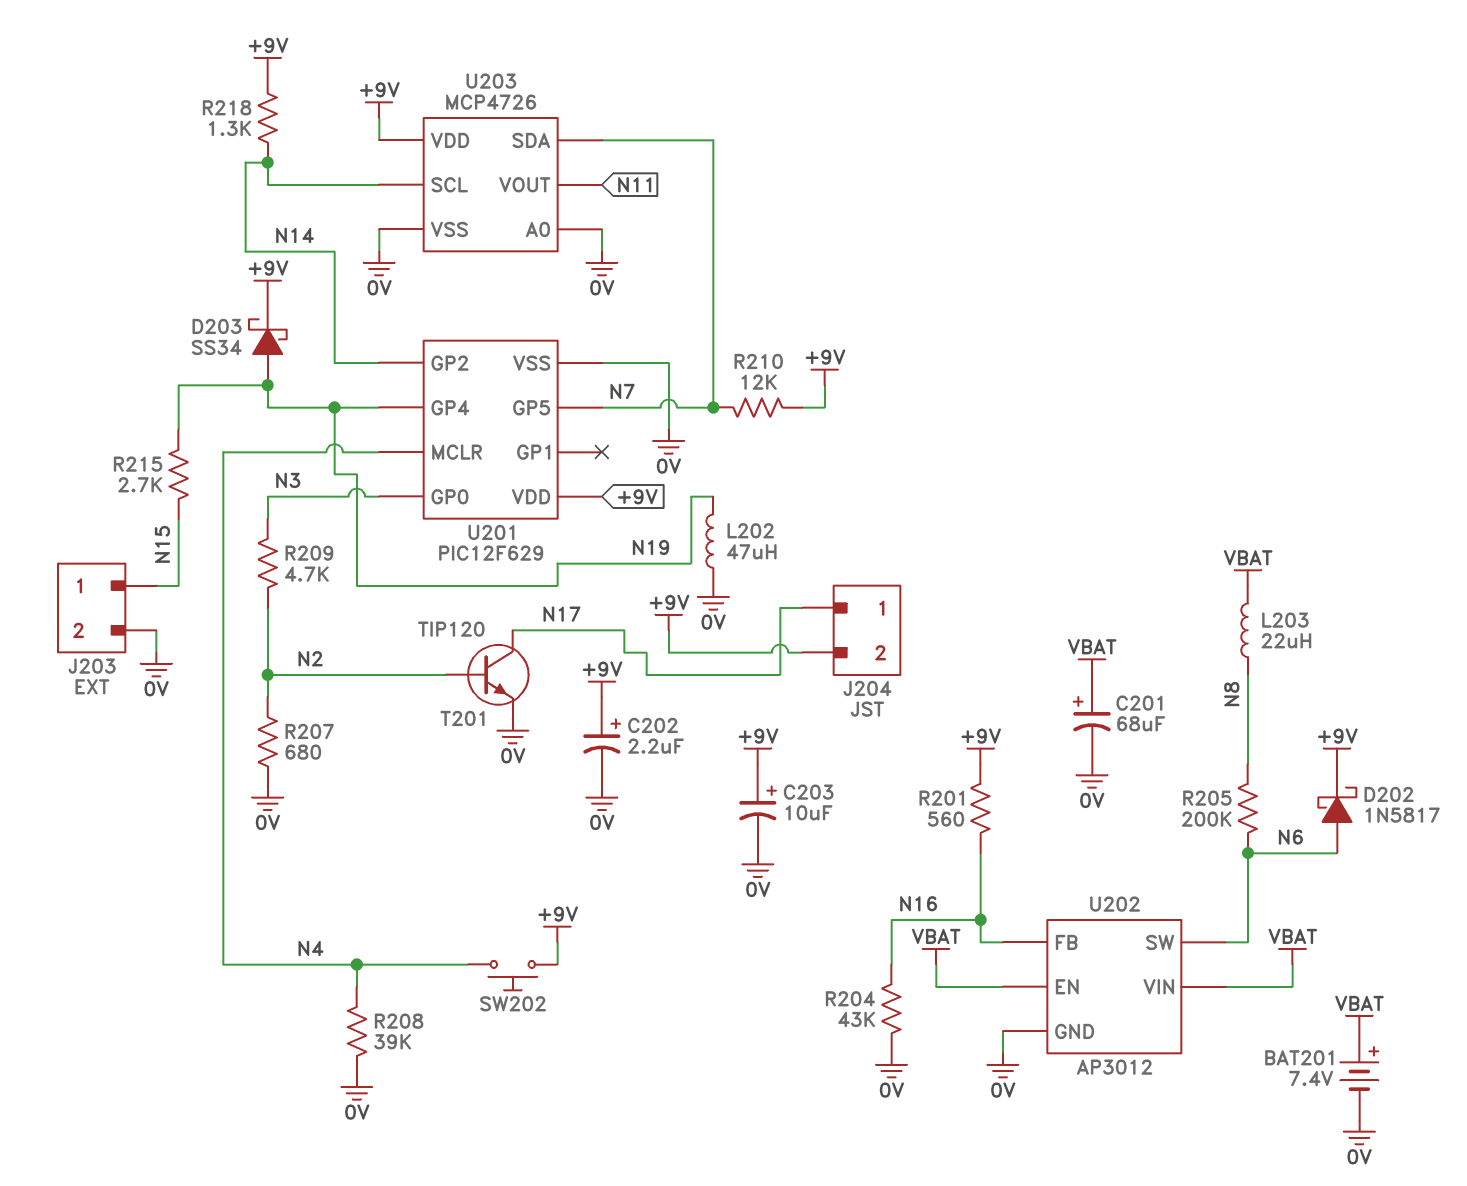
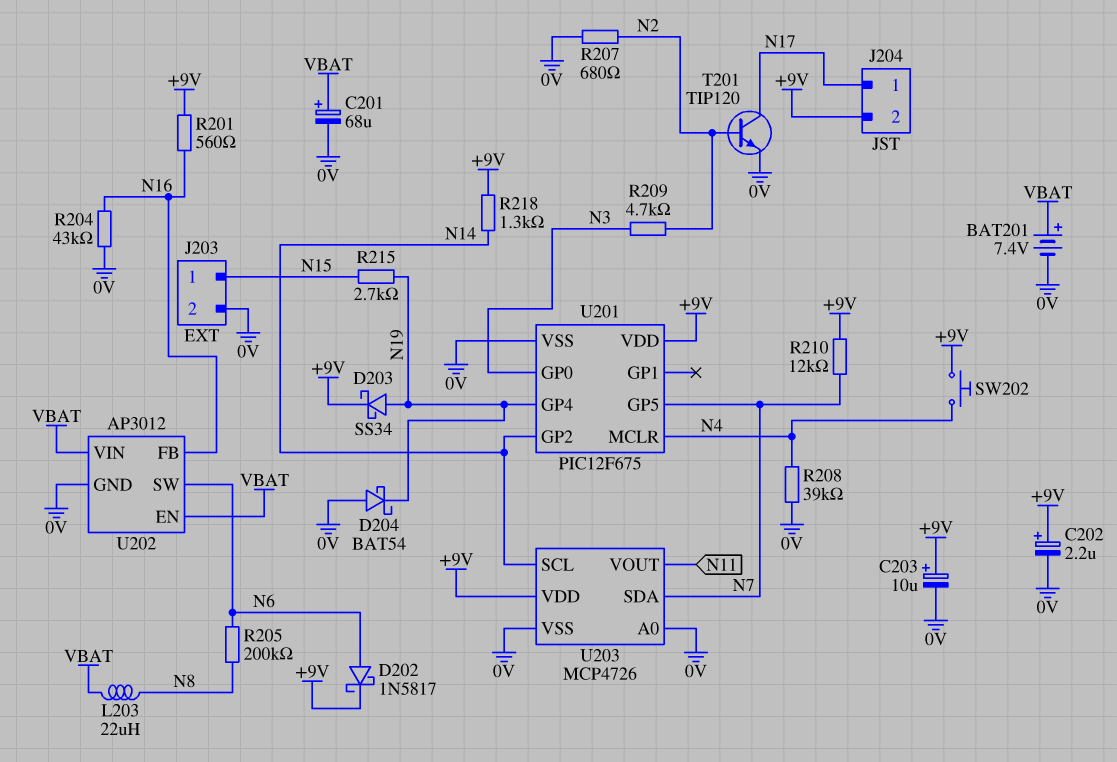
D204: none -> schottky BAT54 (A 0V, K N19)
L202: 47uH (0V, N19) -> none
U201: PIC12F629 -> PIC12F675

